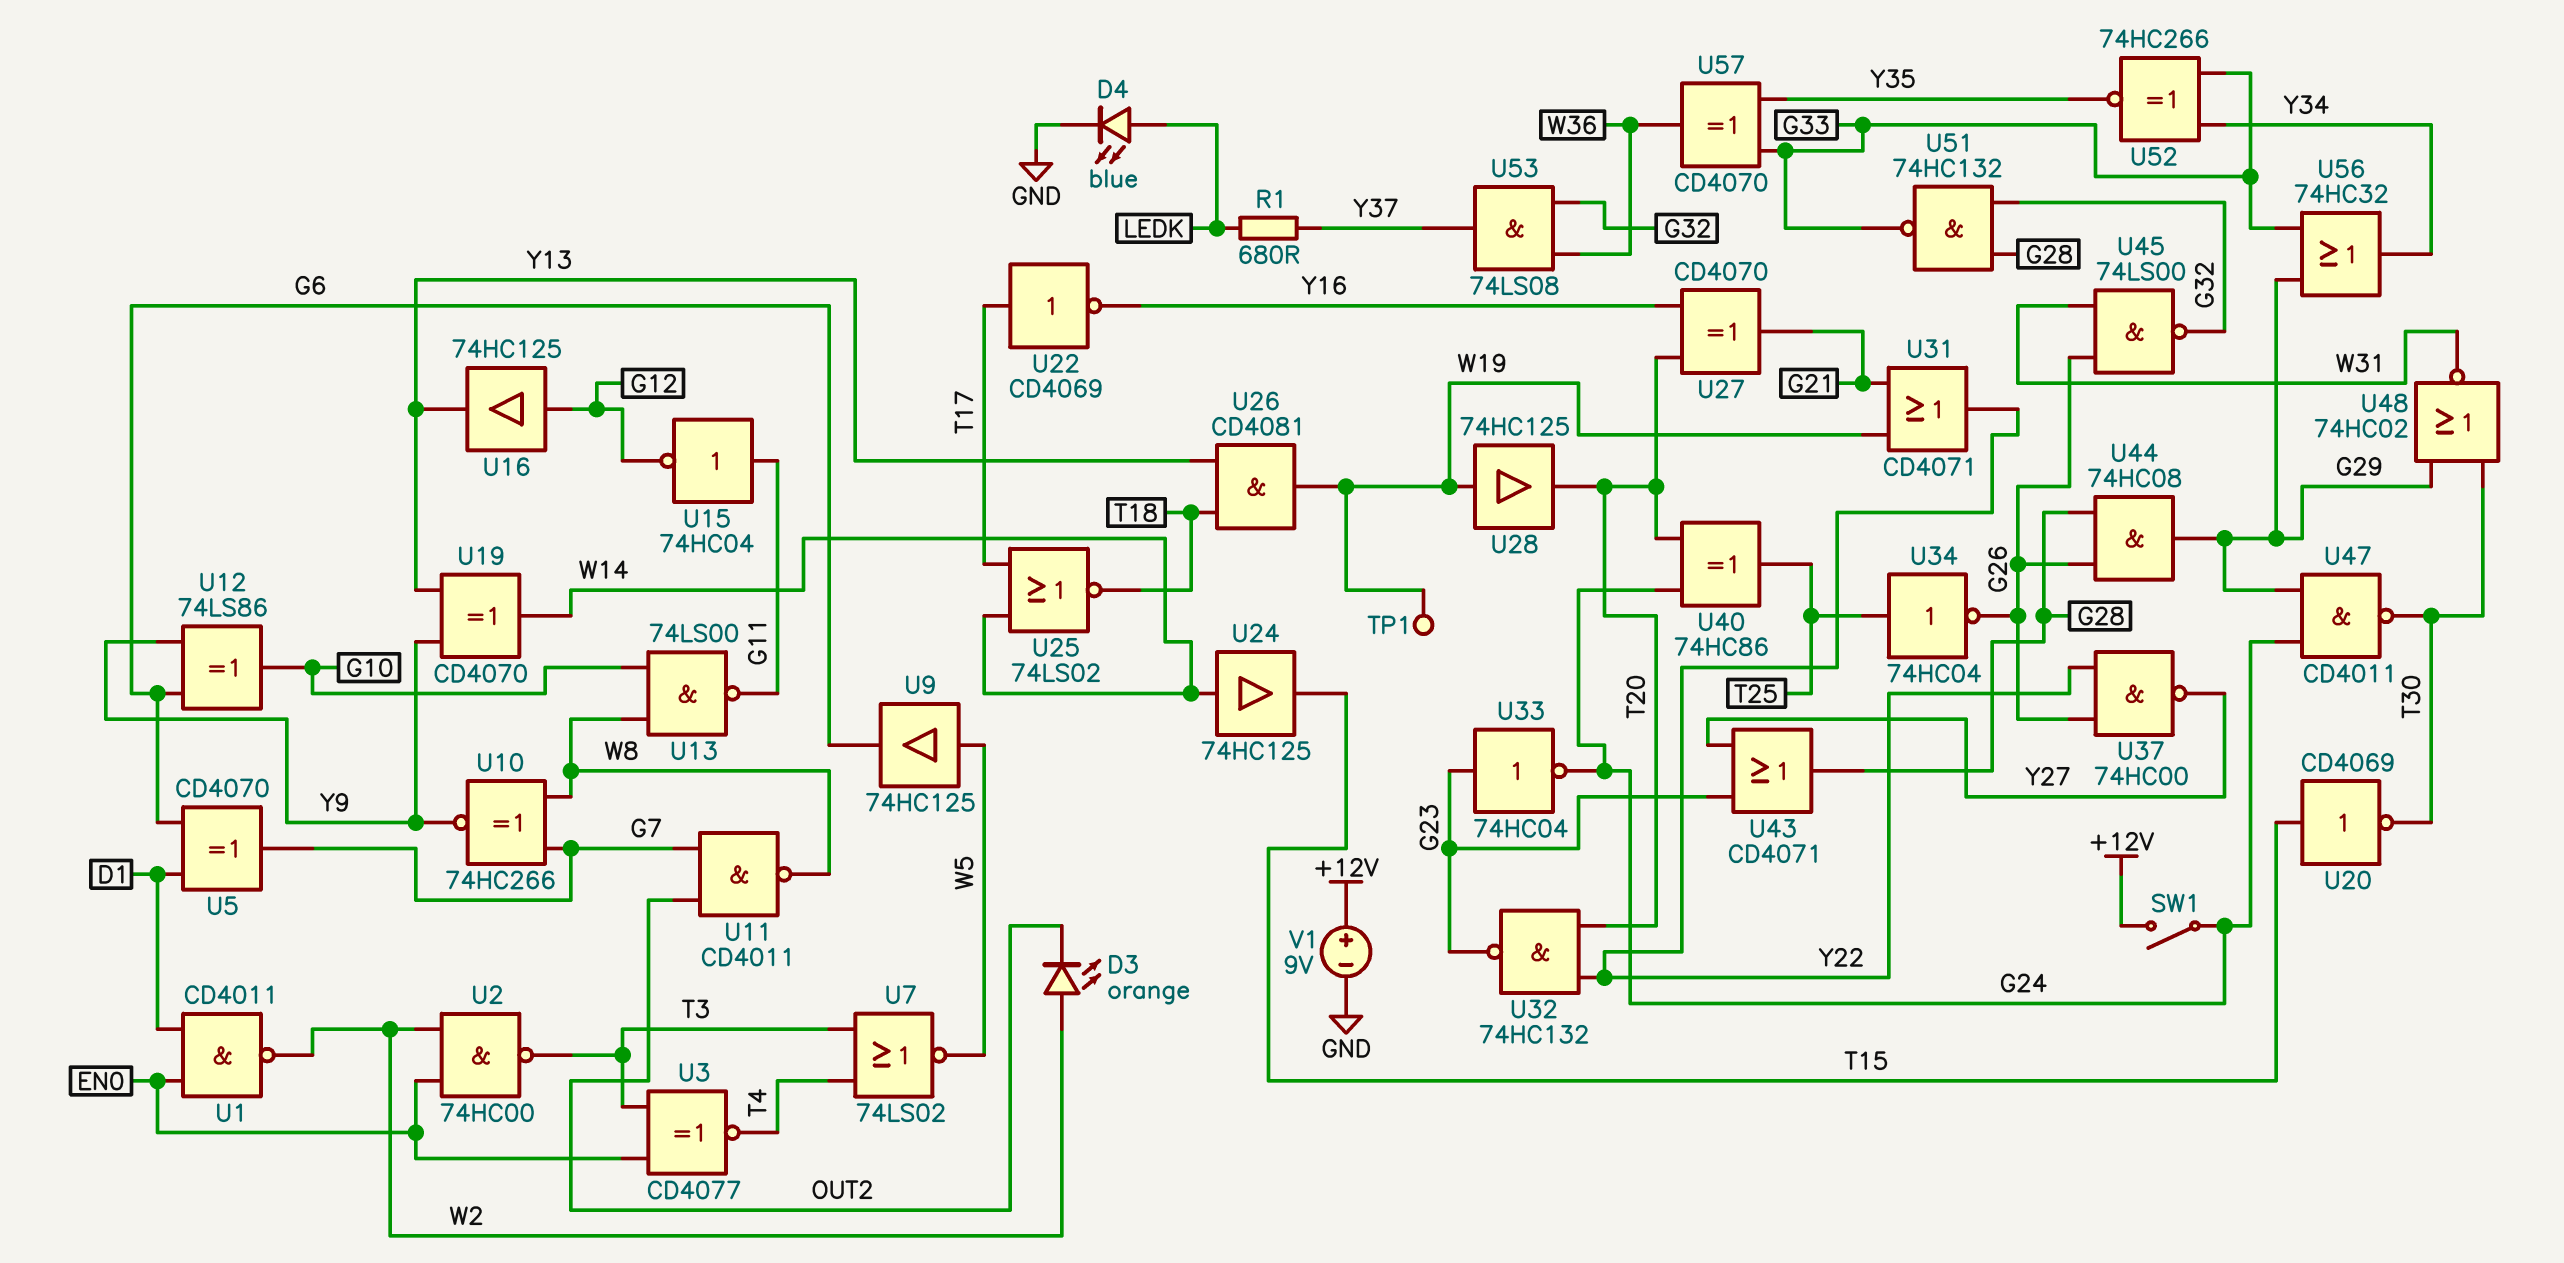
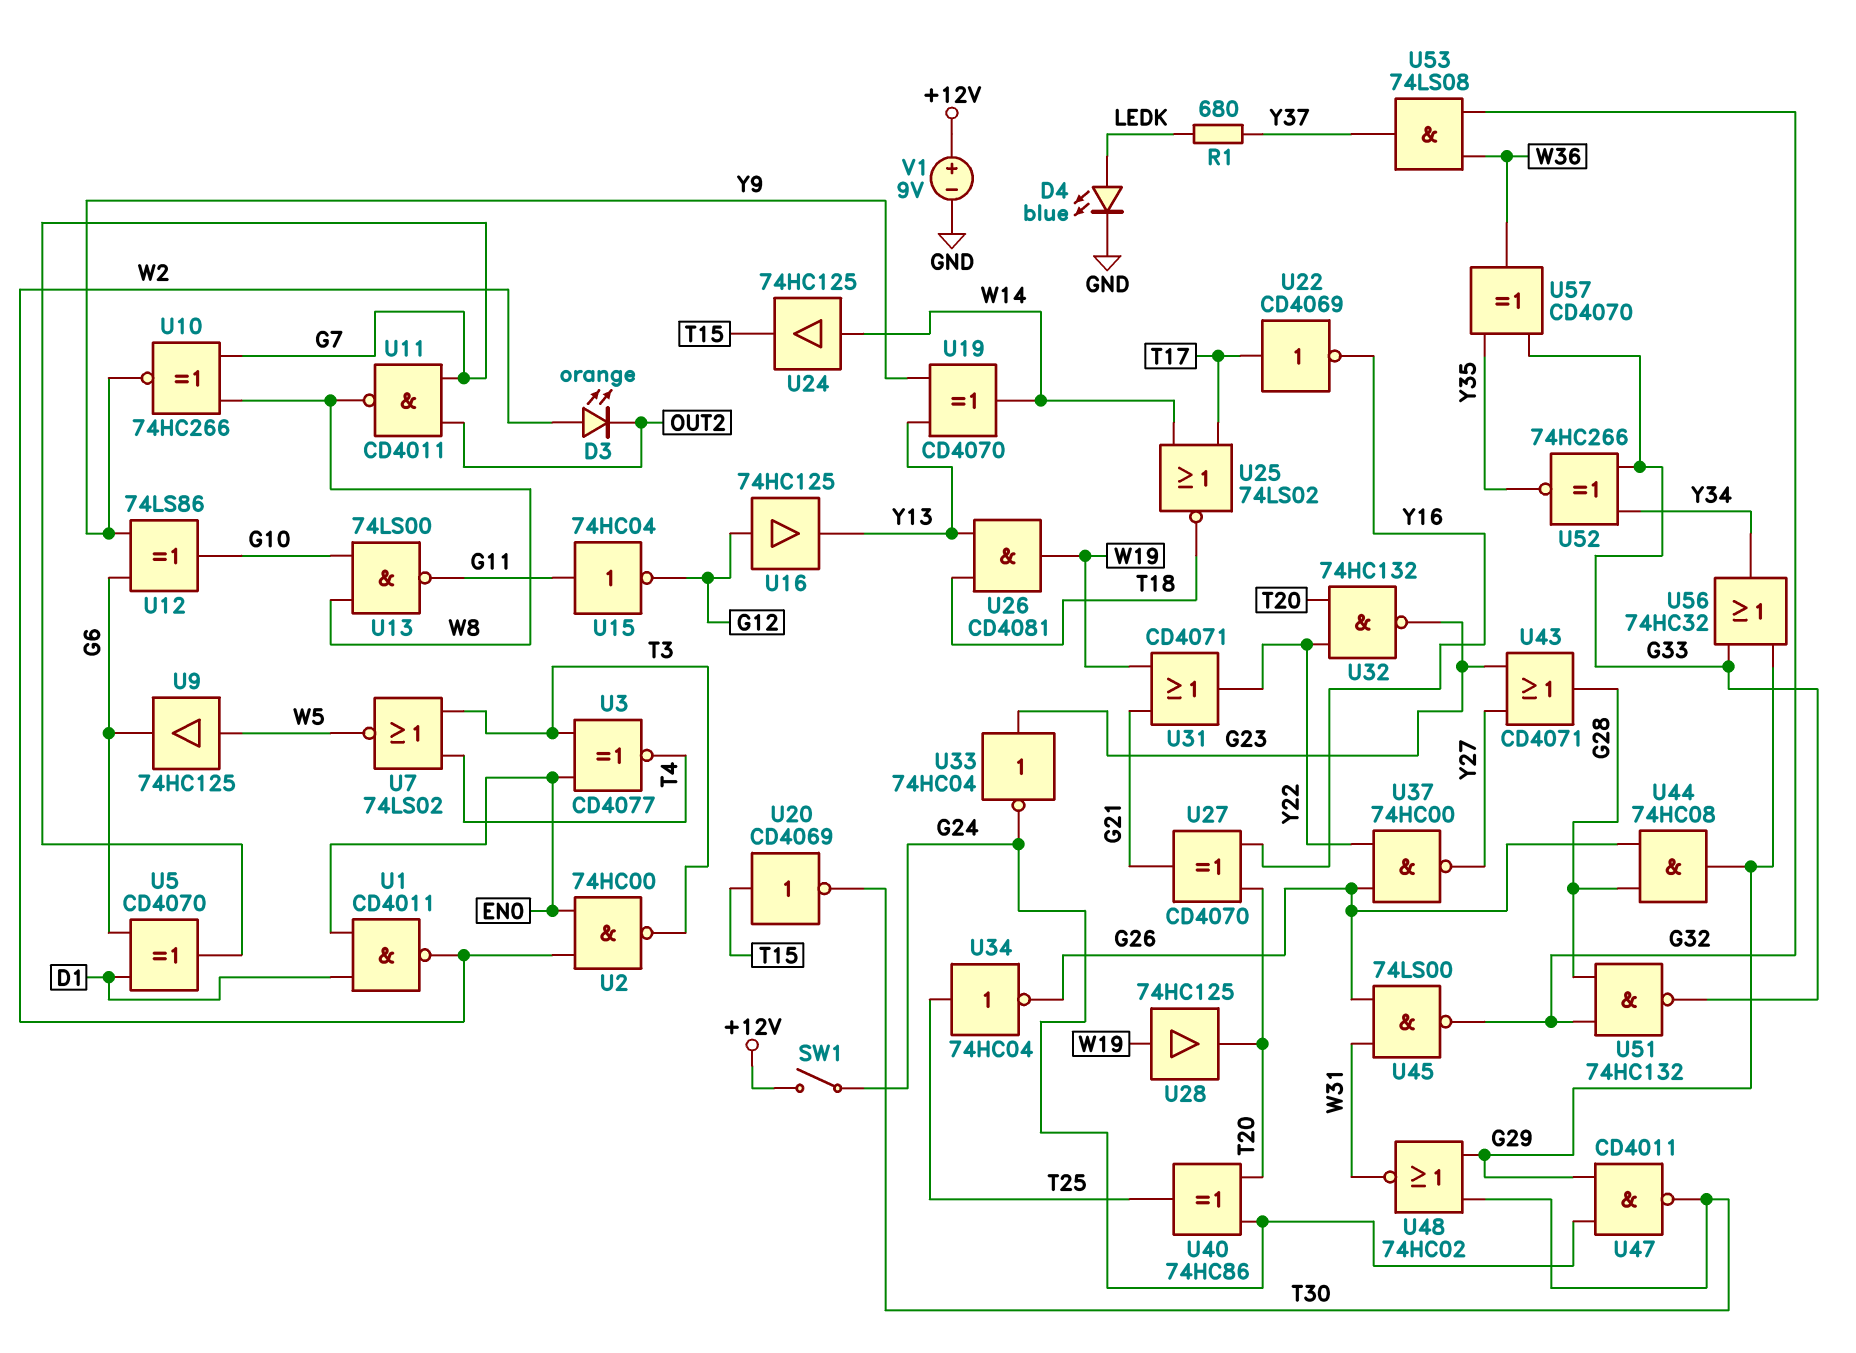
TP1: test point (W19) -> none

